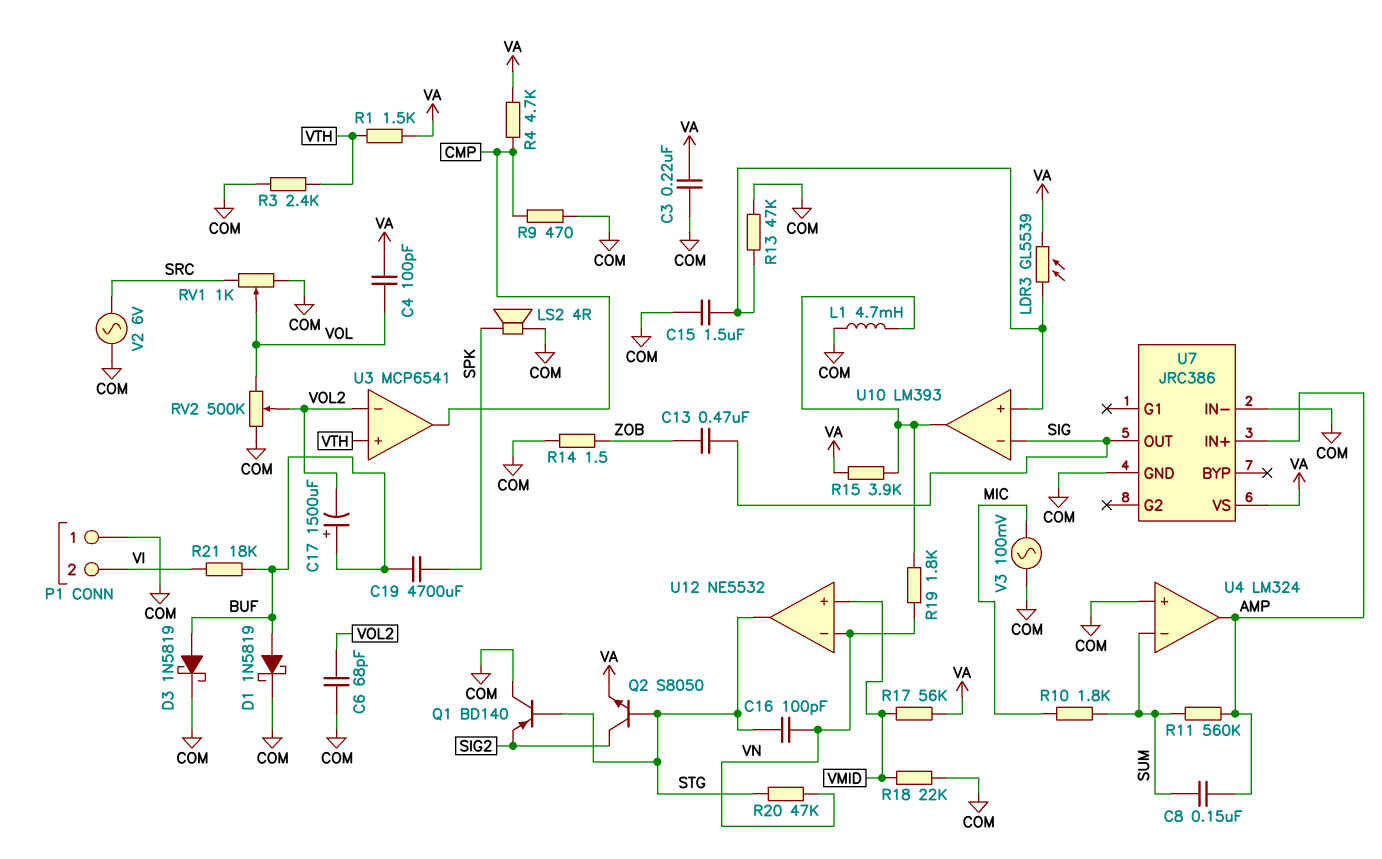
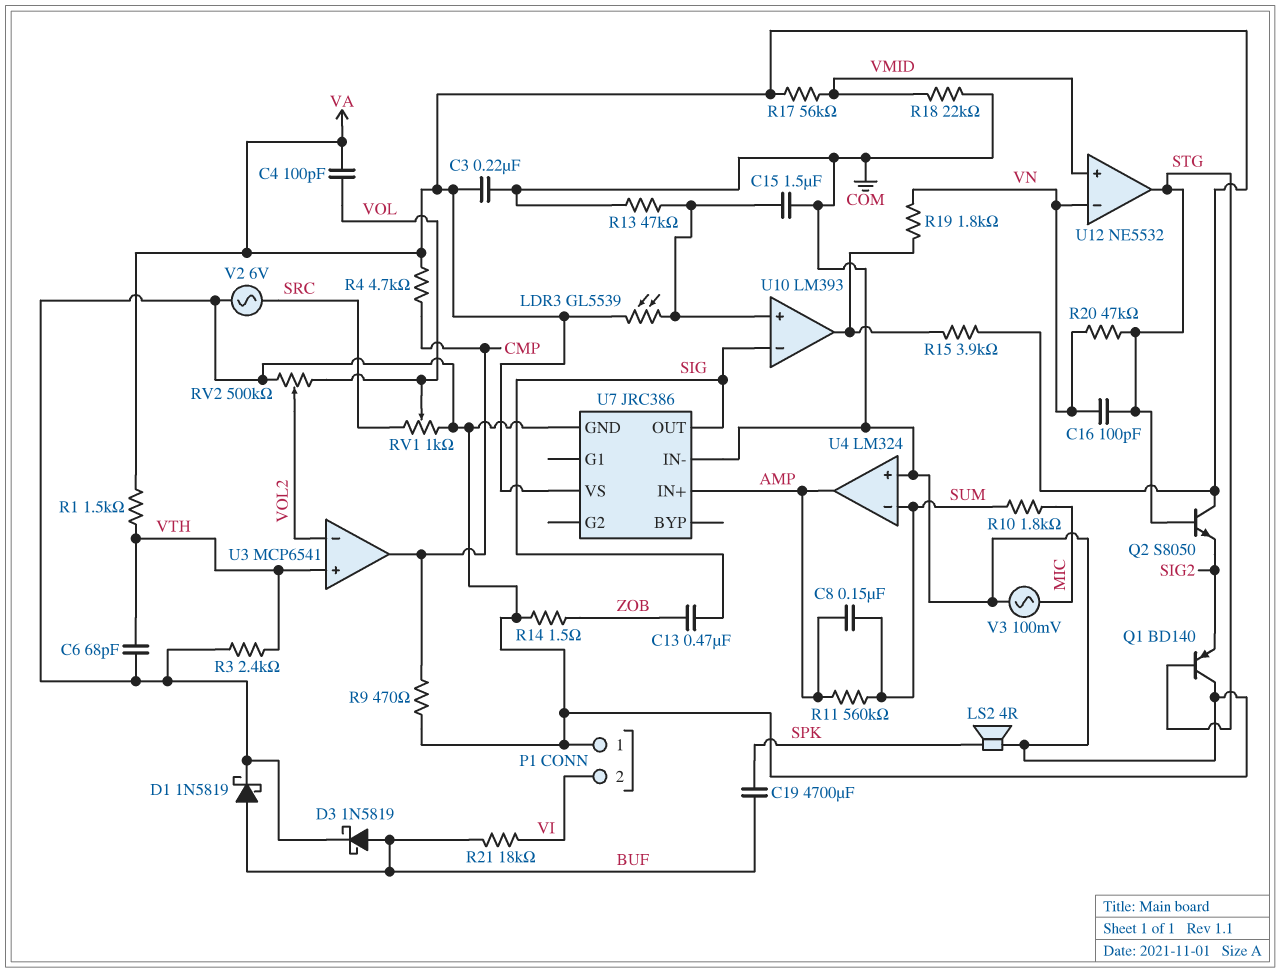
C6: 68pF (COM, VOL2) -> 68pF (COM, VTH)
C17: 1500uF (plus BUF, minus VOL2) -> none
L1: 4.7mH (COM, U10/out) -> none
Q2: NPN S8050 (B STG, C SIG2, E VA) -> NPN S8050 (B STG, C VA, E SIG2)

